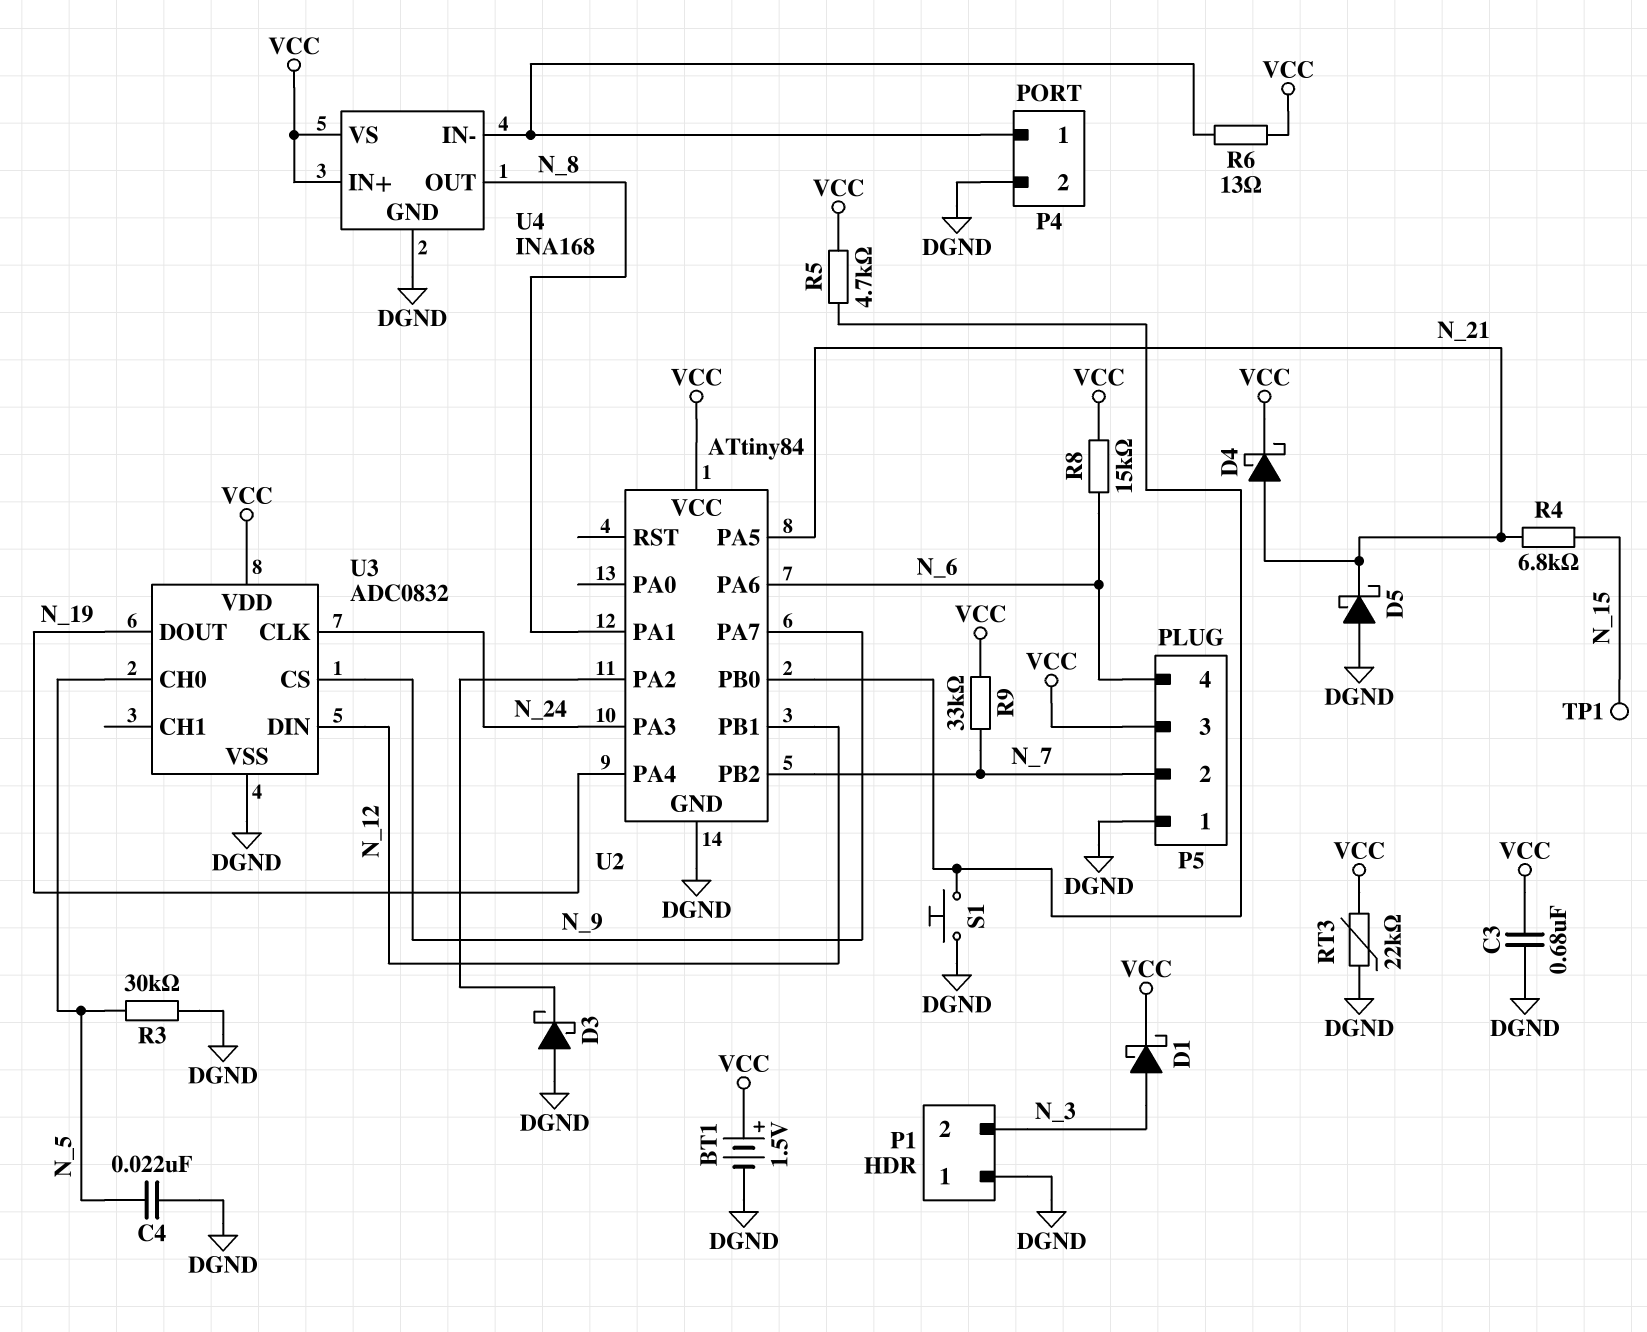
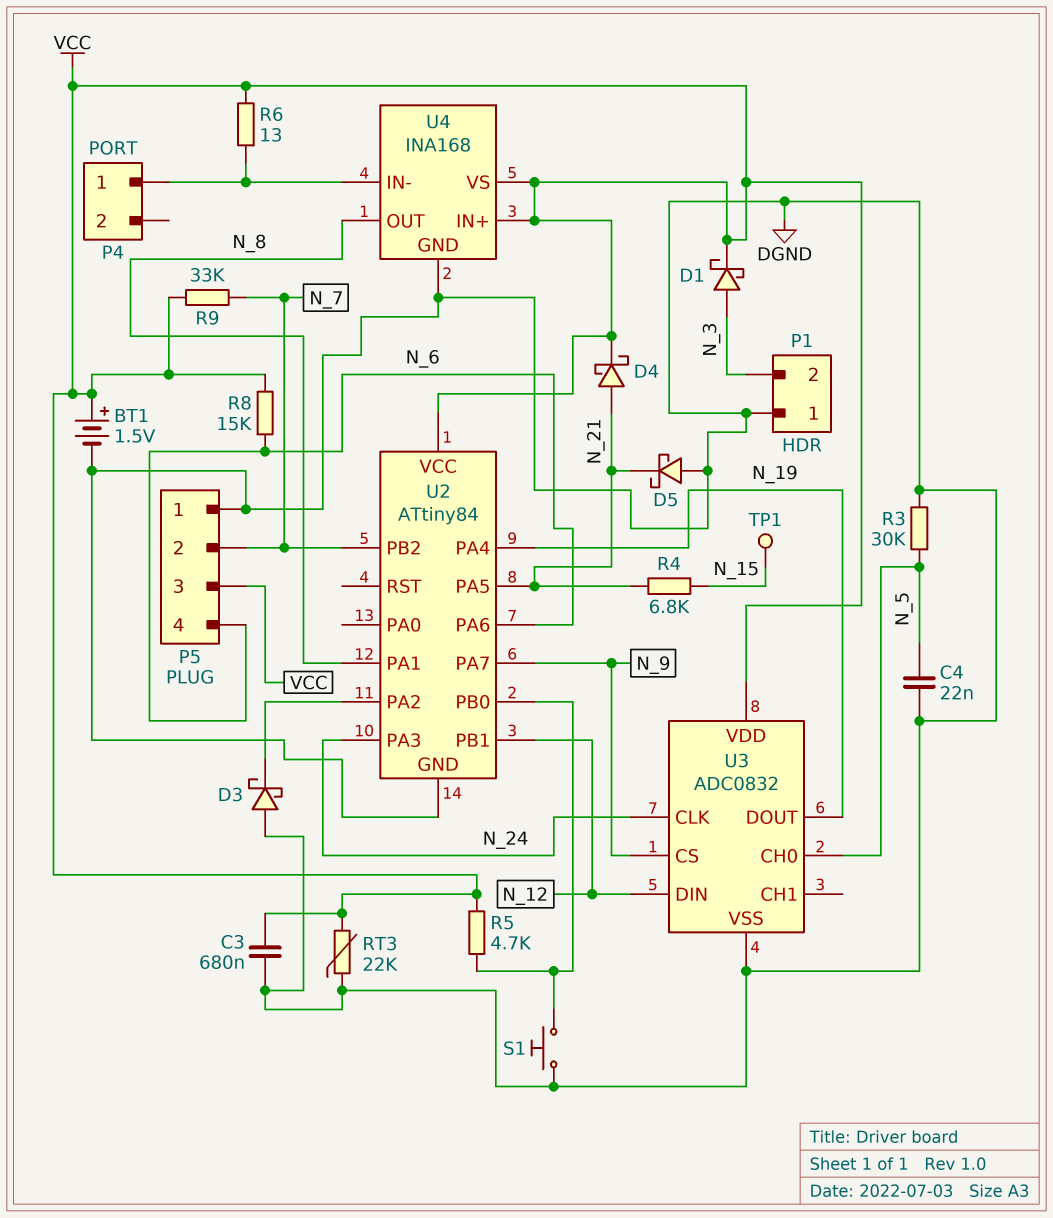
P4 pin 2: DGND -> none

